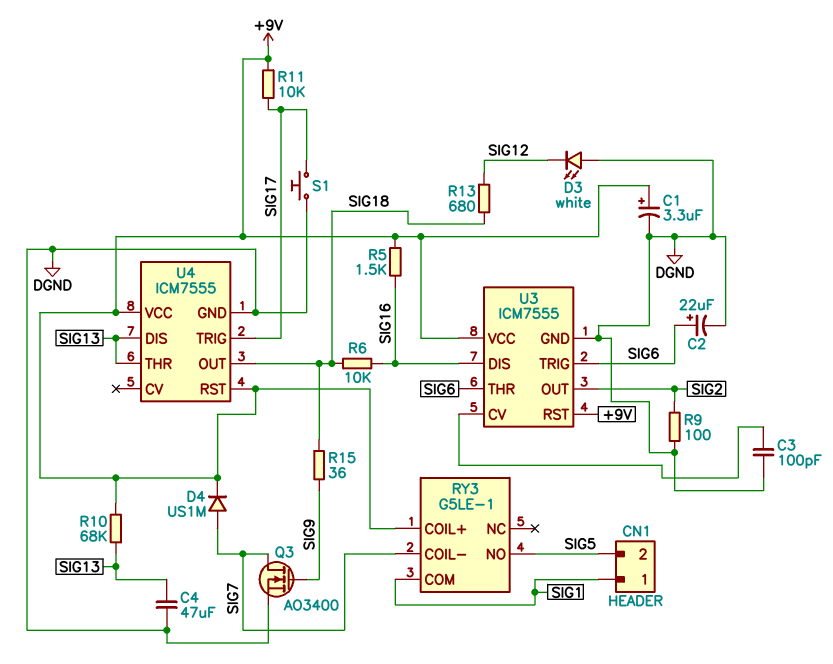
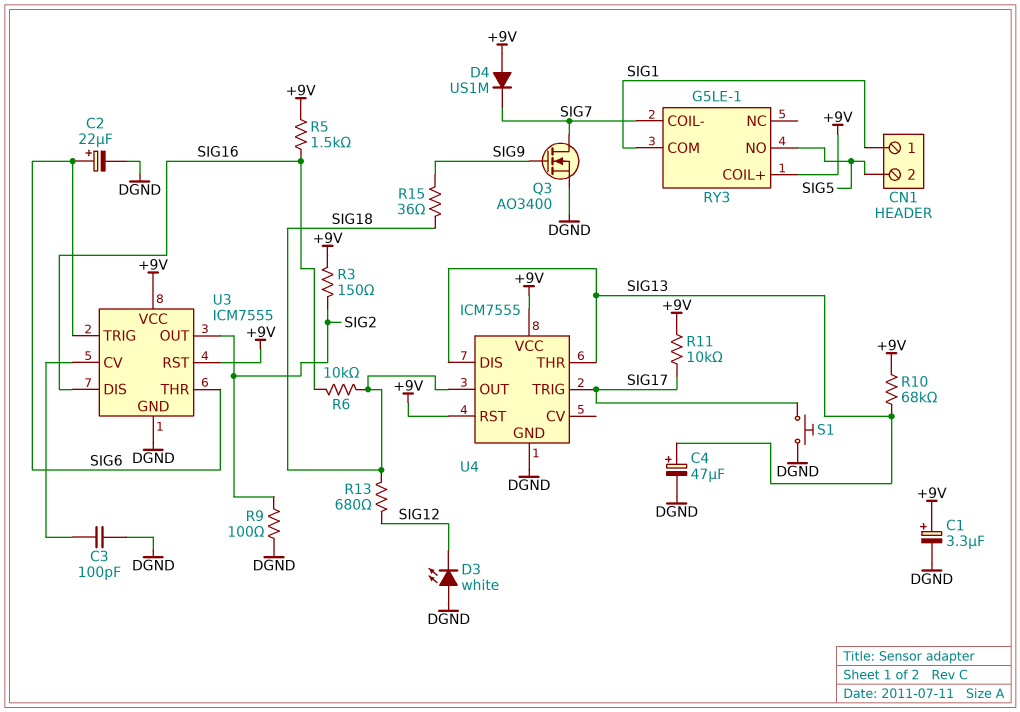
C4: 47uF (DGND, SIG13) -> 47uF (plus SIG13, minus DGND)
D4: diode US1M (A SIG7, K +9V) -> diode US1M (A +9V, K SIG7)
R3: none -> 150 (+9V, SIG2)

